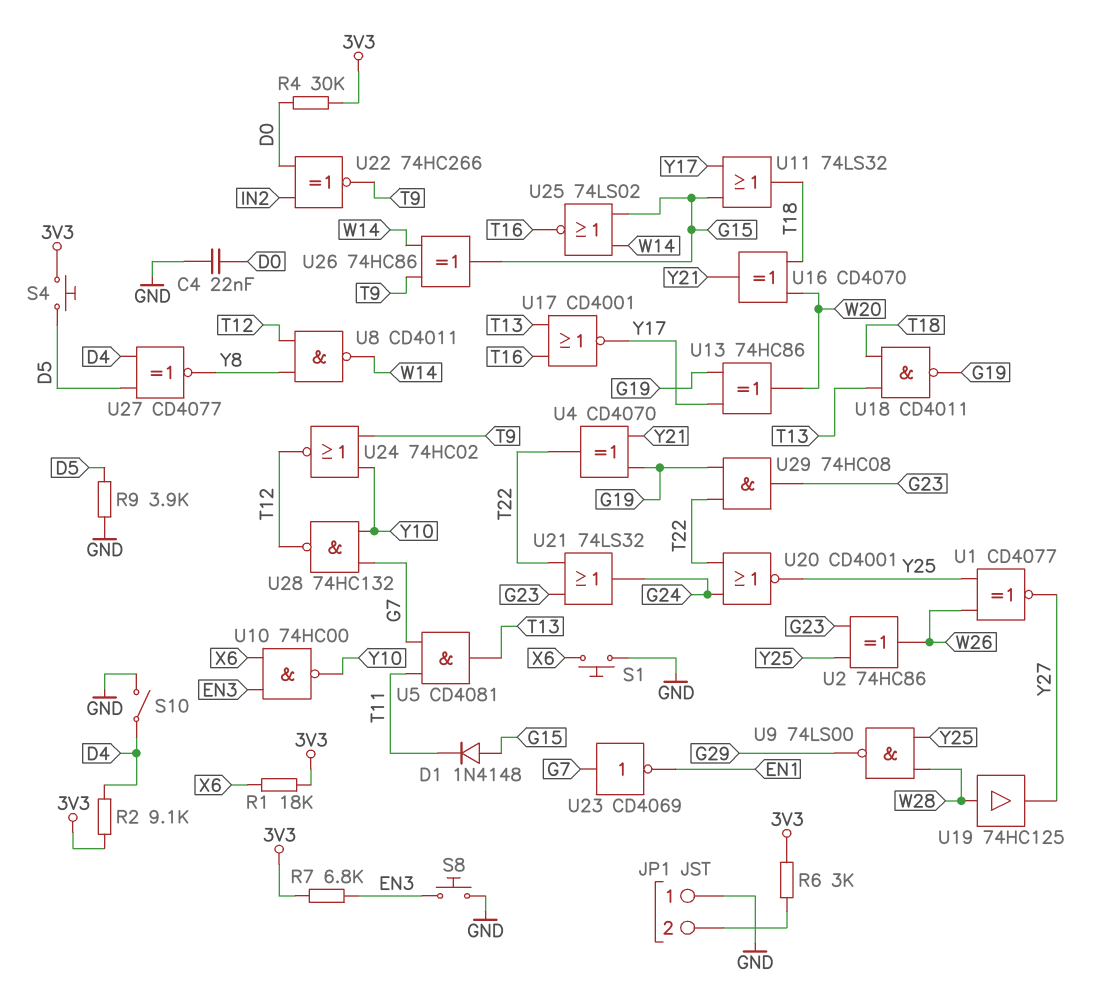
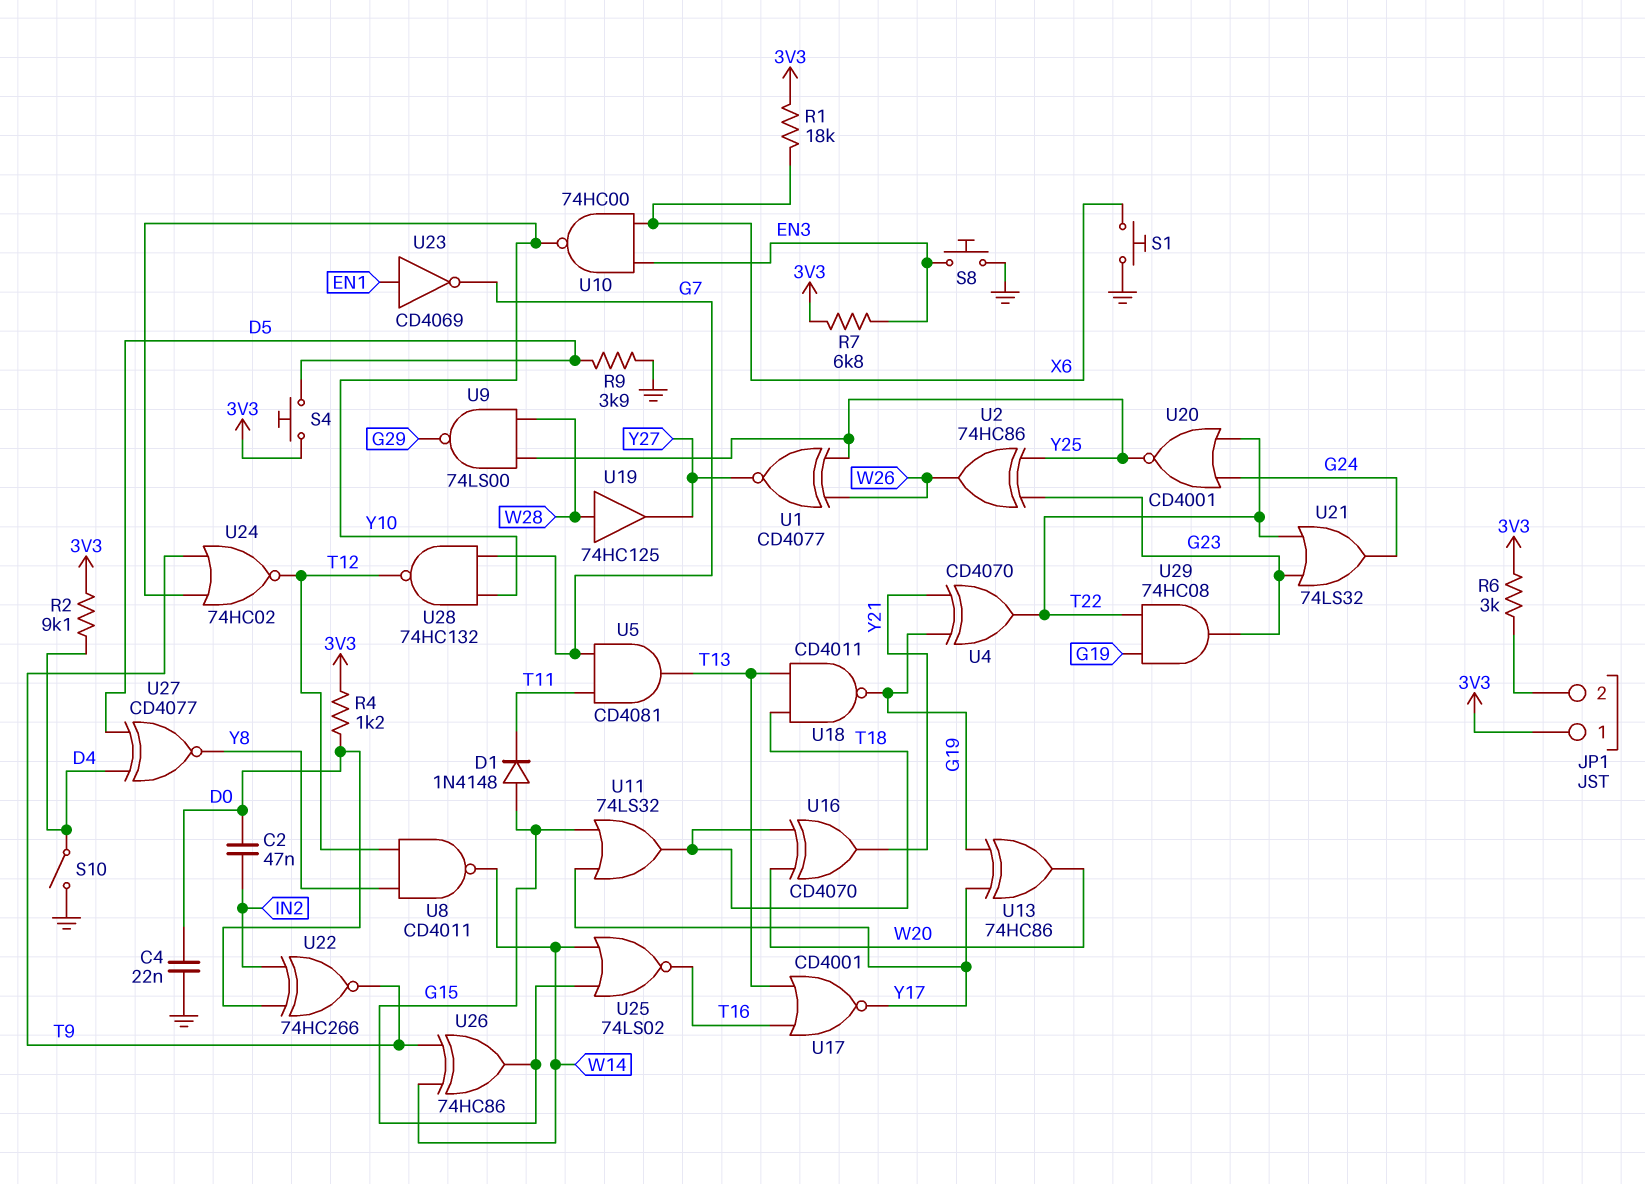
C2: none -> 47nF (D0, IN2)
JP1 pin 1: GND -> 3V3
R4: 30k (3V3, D0) -> 1.2k (3V3, D0)
U23: NOT CD4069 (in G7, out EN1) -> NOT CD4069 (in EN1, out G7)

